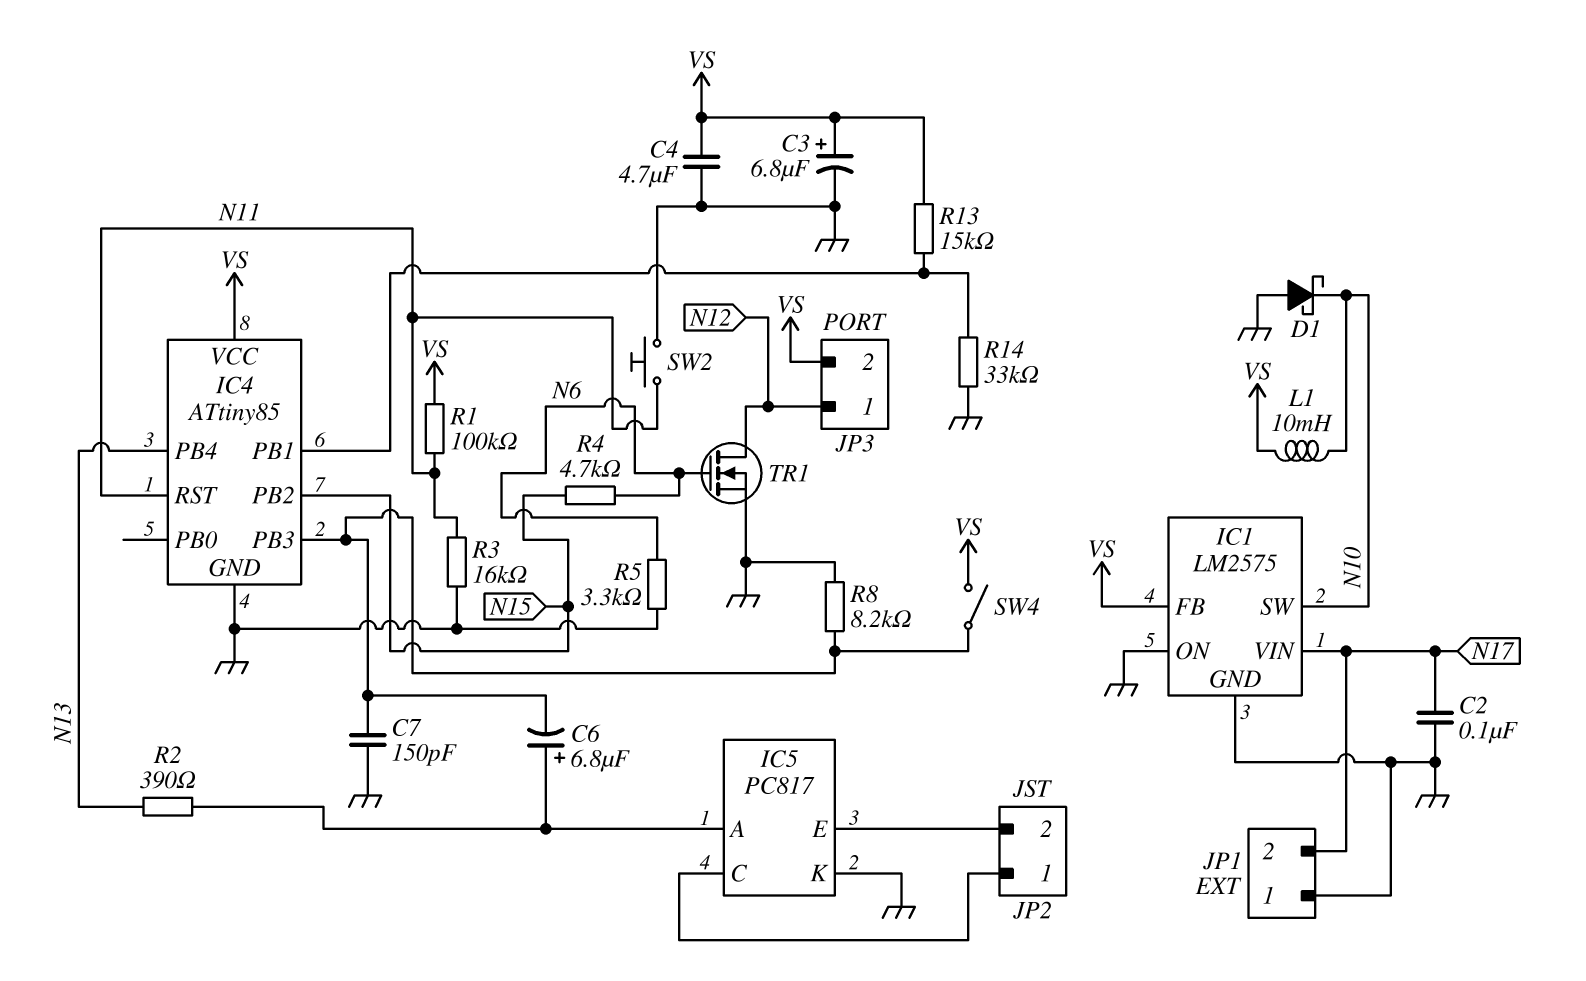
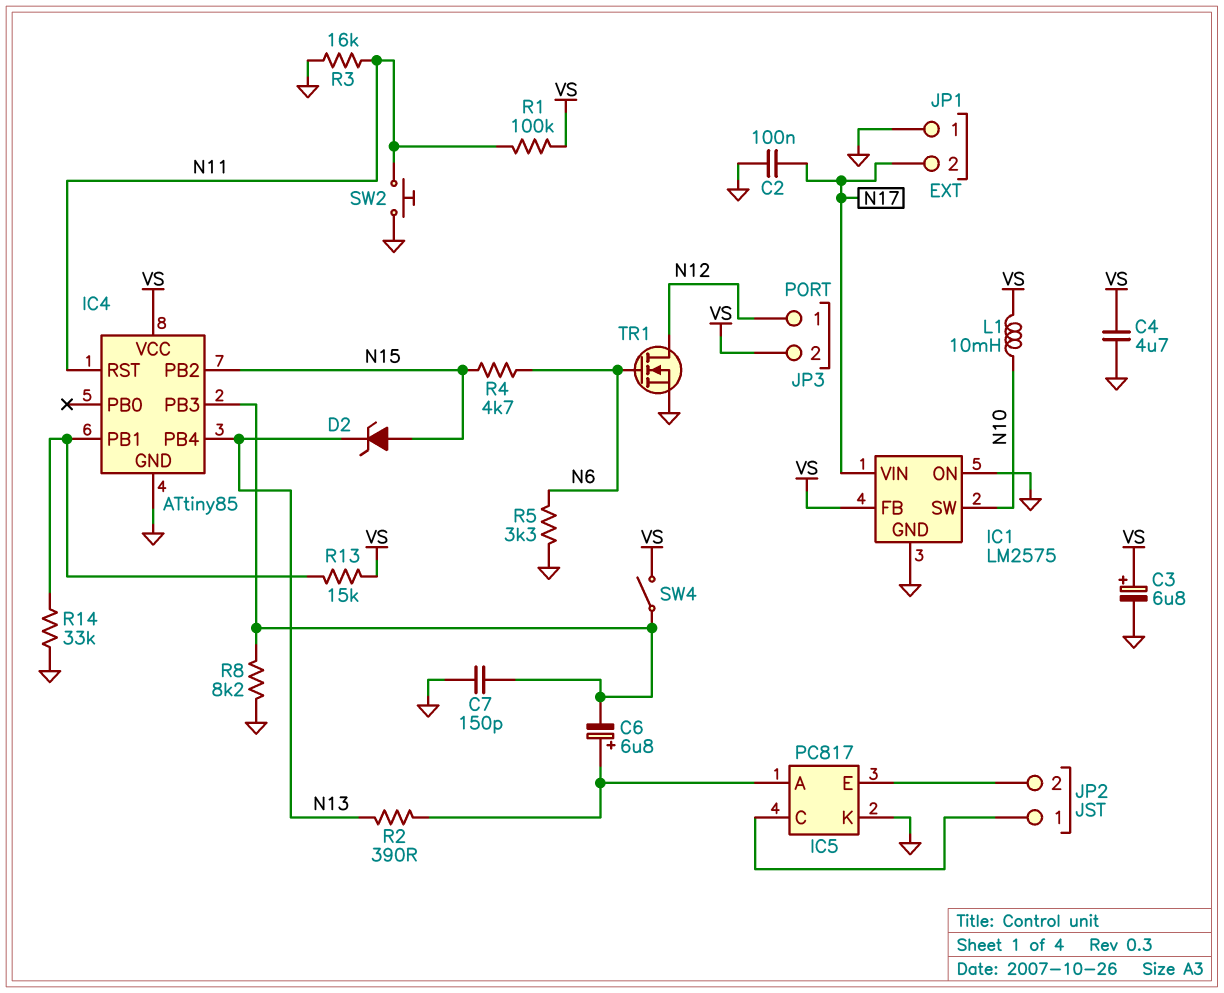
D1: schottky (A GND, K N10) -> none
D2: none -> zener (A N15, K N13)

